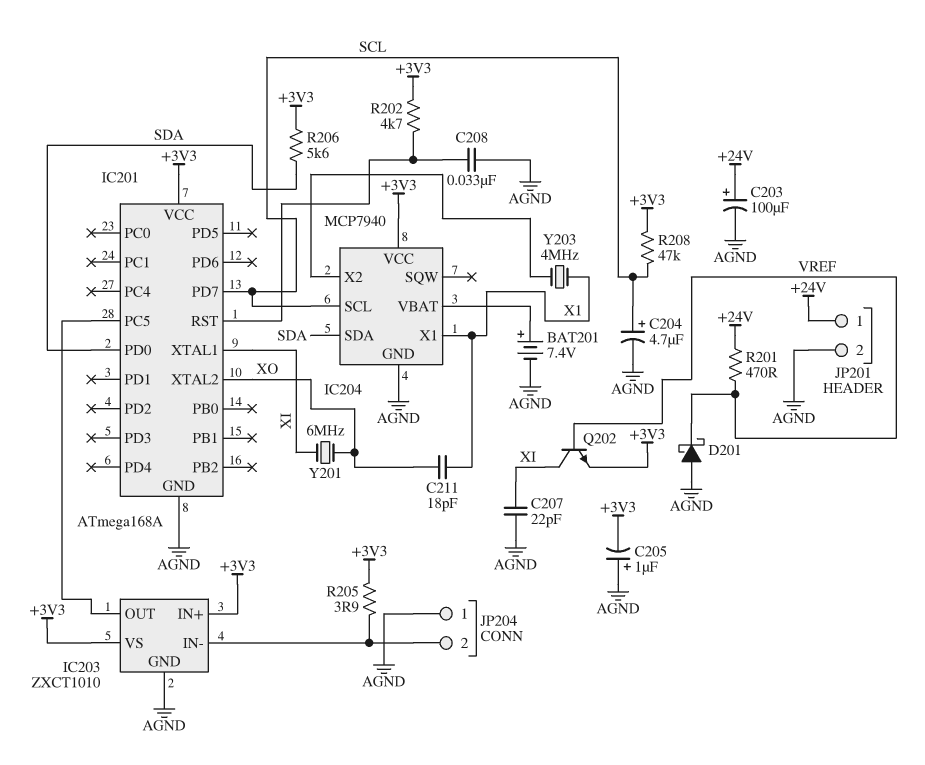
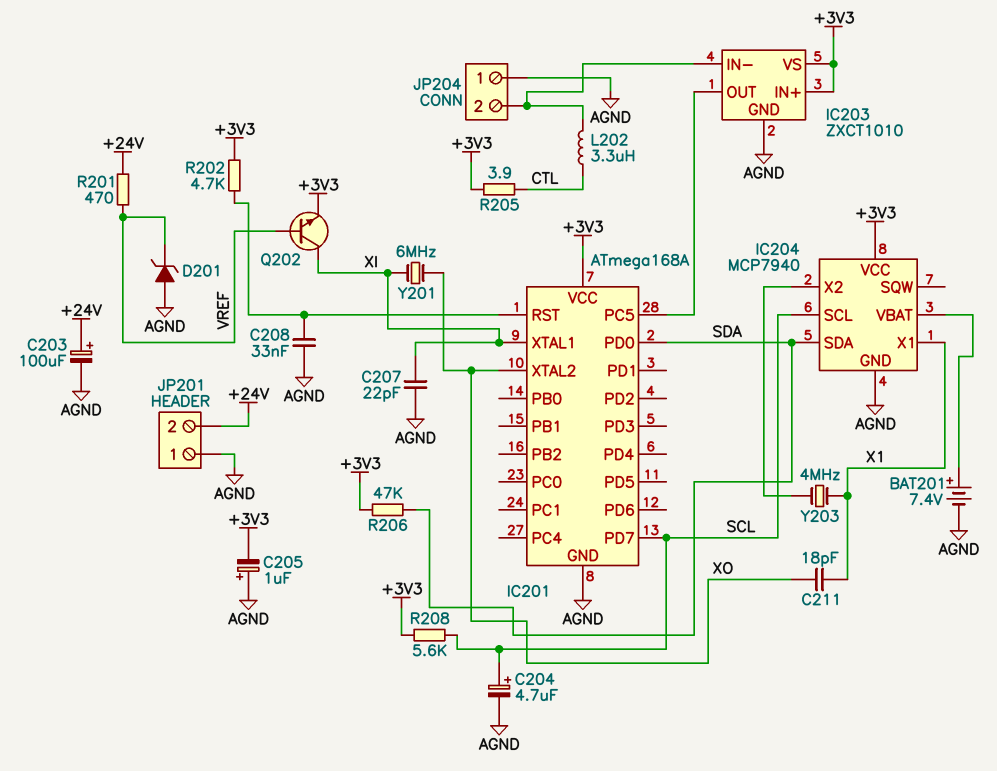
D201: schottky (A AGND, K VREF) -> zener (A AGND, K VREF)
JP201 pin 1: +24V -> AGND
JP201 pin 2: AGND -> +24V
L202: none -> 3.3uH (CTL, IC203/IN-)
R205: 3.9 (+3V3, IC203/IN-) -> 3.9 (+3V3, CTL)
R206: 5.6k (+3V3, SDA) -> 47k (+3V3, SDA)
R208: 47k (+3V3, SCL) -> 5.6k (+3V3, SCL)

